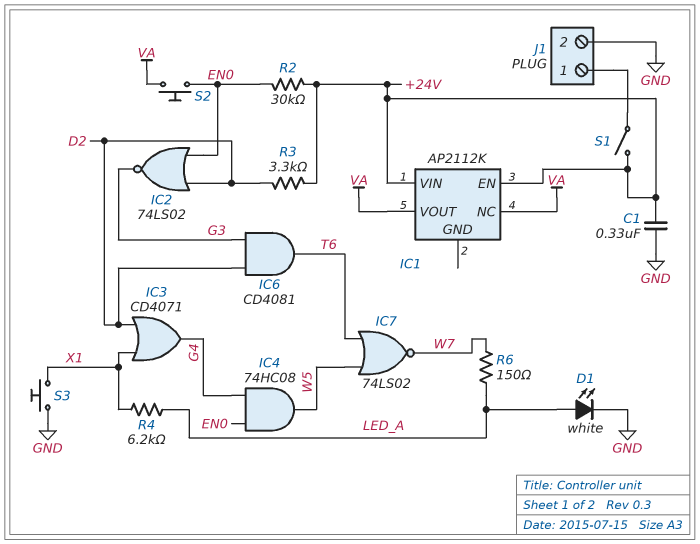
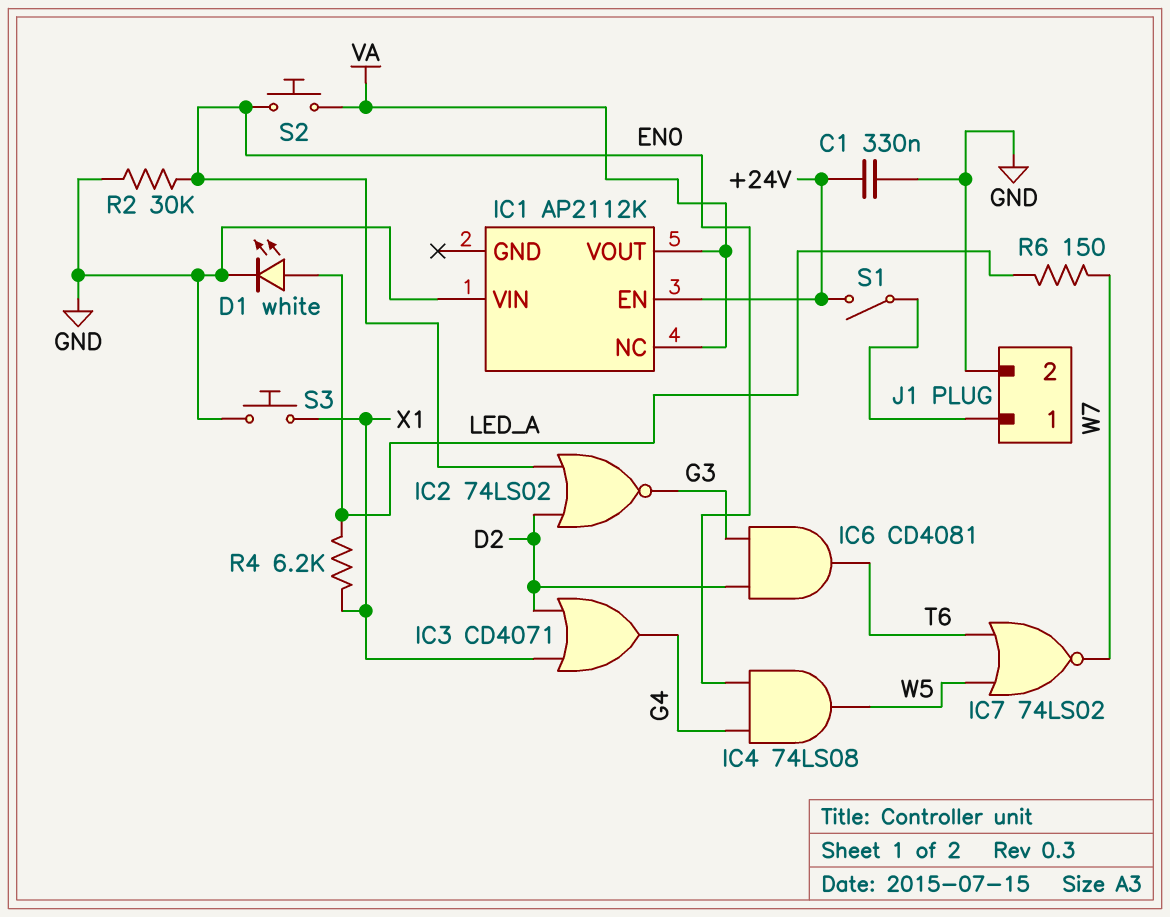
IC1 pin VIN: +24V -> GND
IC4: AND 74HC08 (in EN0, in G4, out W5) -> AND 74LS08 (in EN0, in G4, out W5)
R2: 30k (+24V, EN0) -> 30k (EN0, GND)
R3: 3.3k (+24V, D2) -> none

